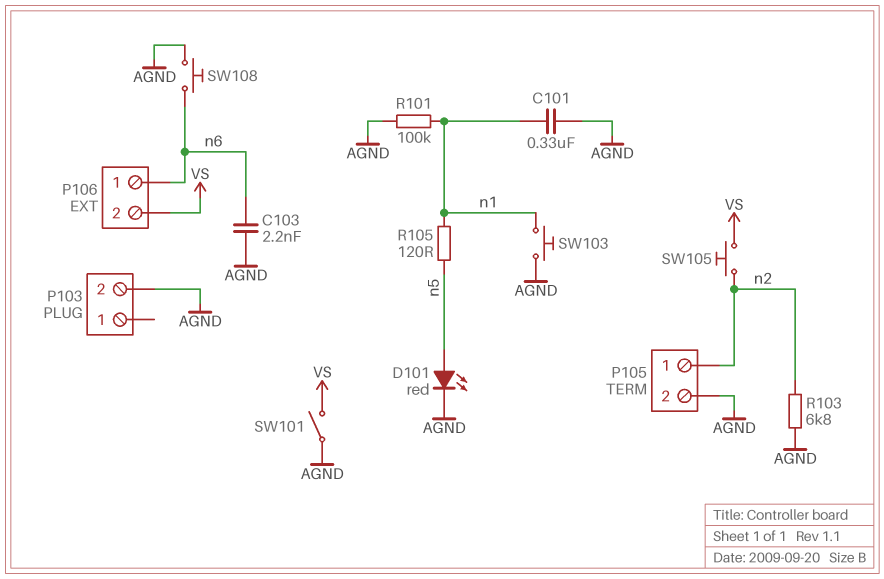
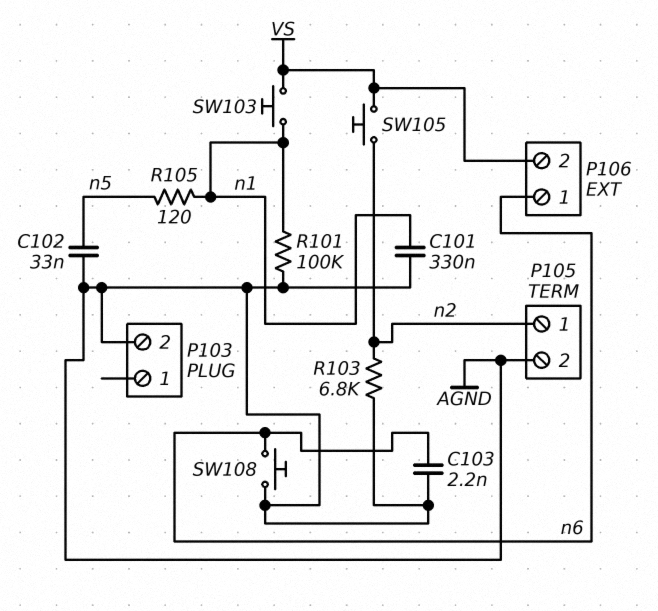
C102: none -> 33nF (AGND, n5)
D101: LED red (A n5, K AGND) -> none
SW101: switch (AGND, VS) -> none
SW103: button (AGND, n1) -> button (VS, n1)

